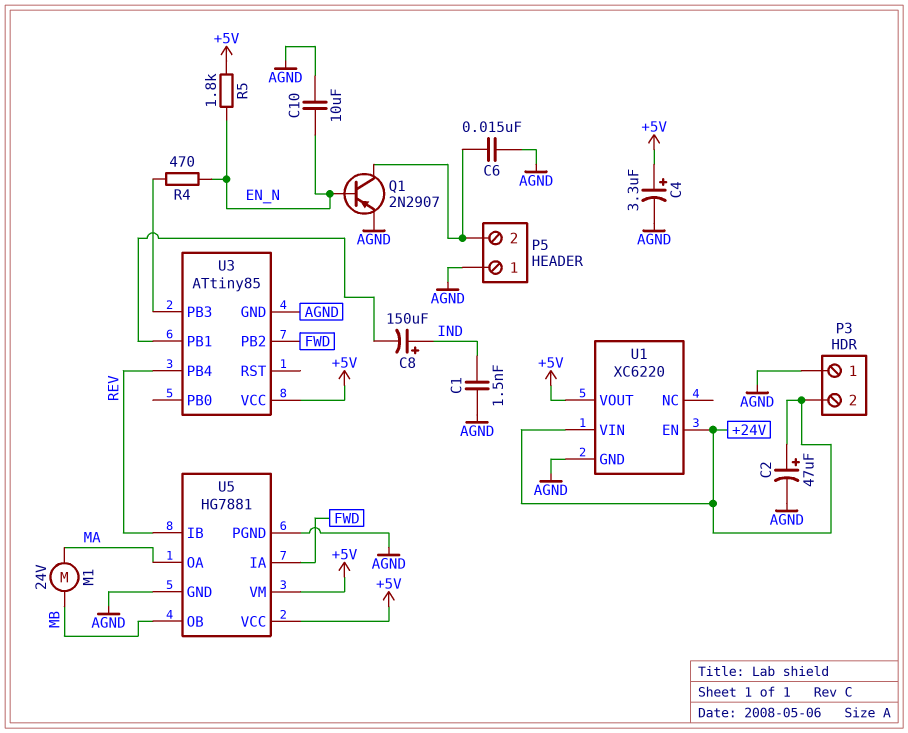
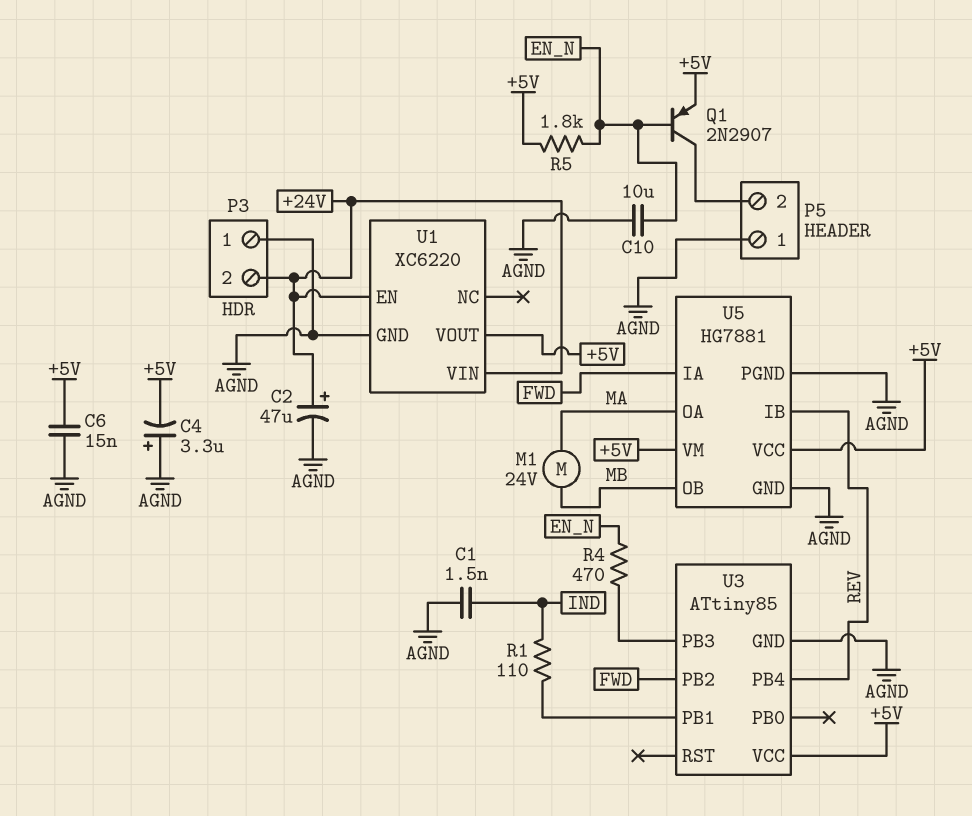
C4: 3.3uF (plus +5V, minus AGND) -> 3.3uF (plus AGND, minus +5V)
C6: 15nF (AGND, P5/2) -> 15nF (+5V, AGND)
C8: 150uF (plus IND, minus U3/PB1) -> none
Q1: PNP 2N2907 (B EN_N, C P5/2, E AGND) -> PNP 2N2907 (B EN_N, C P5/2, E +5V)
R1: none -> 110 (IND, U3/PB1)

